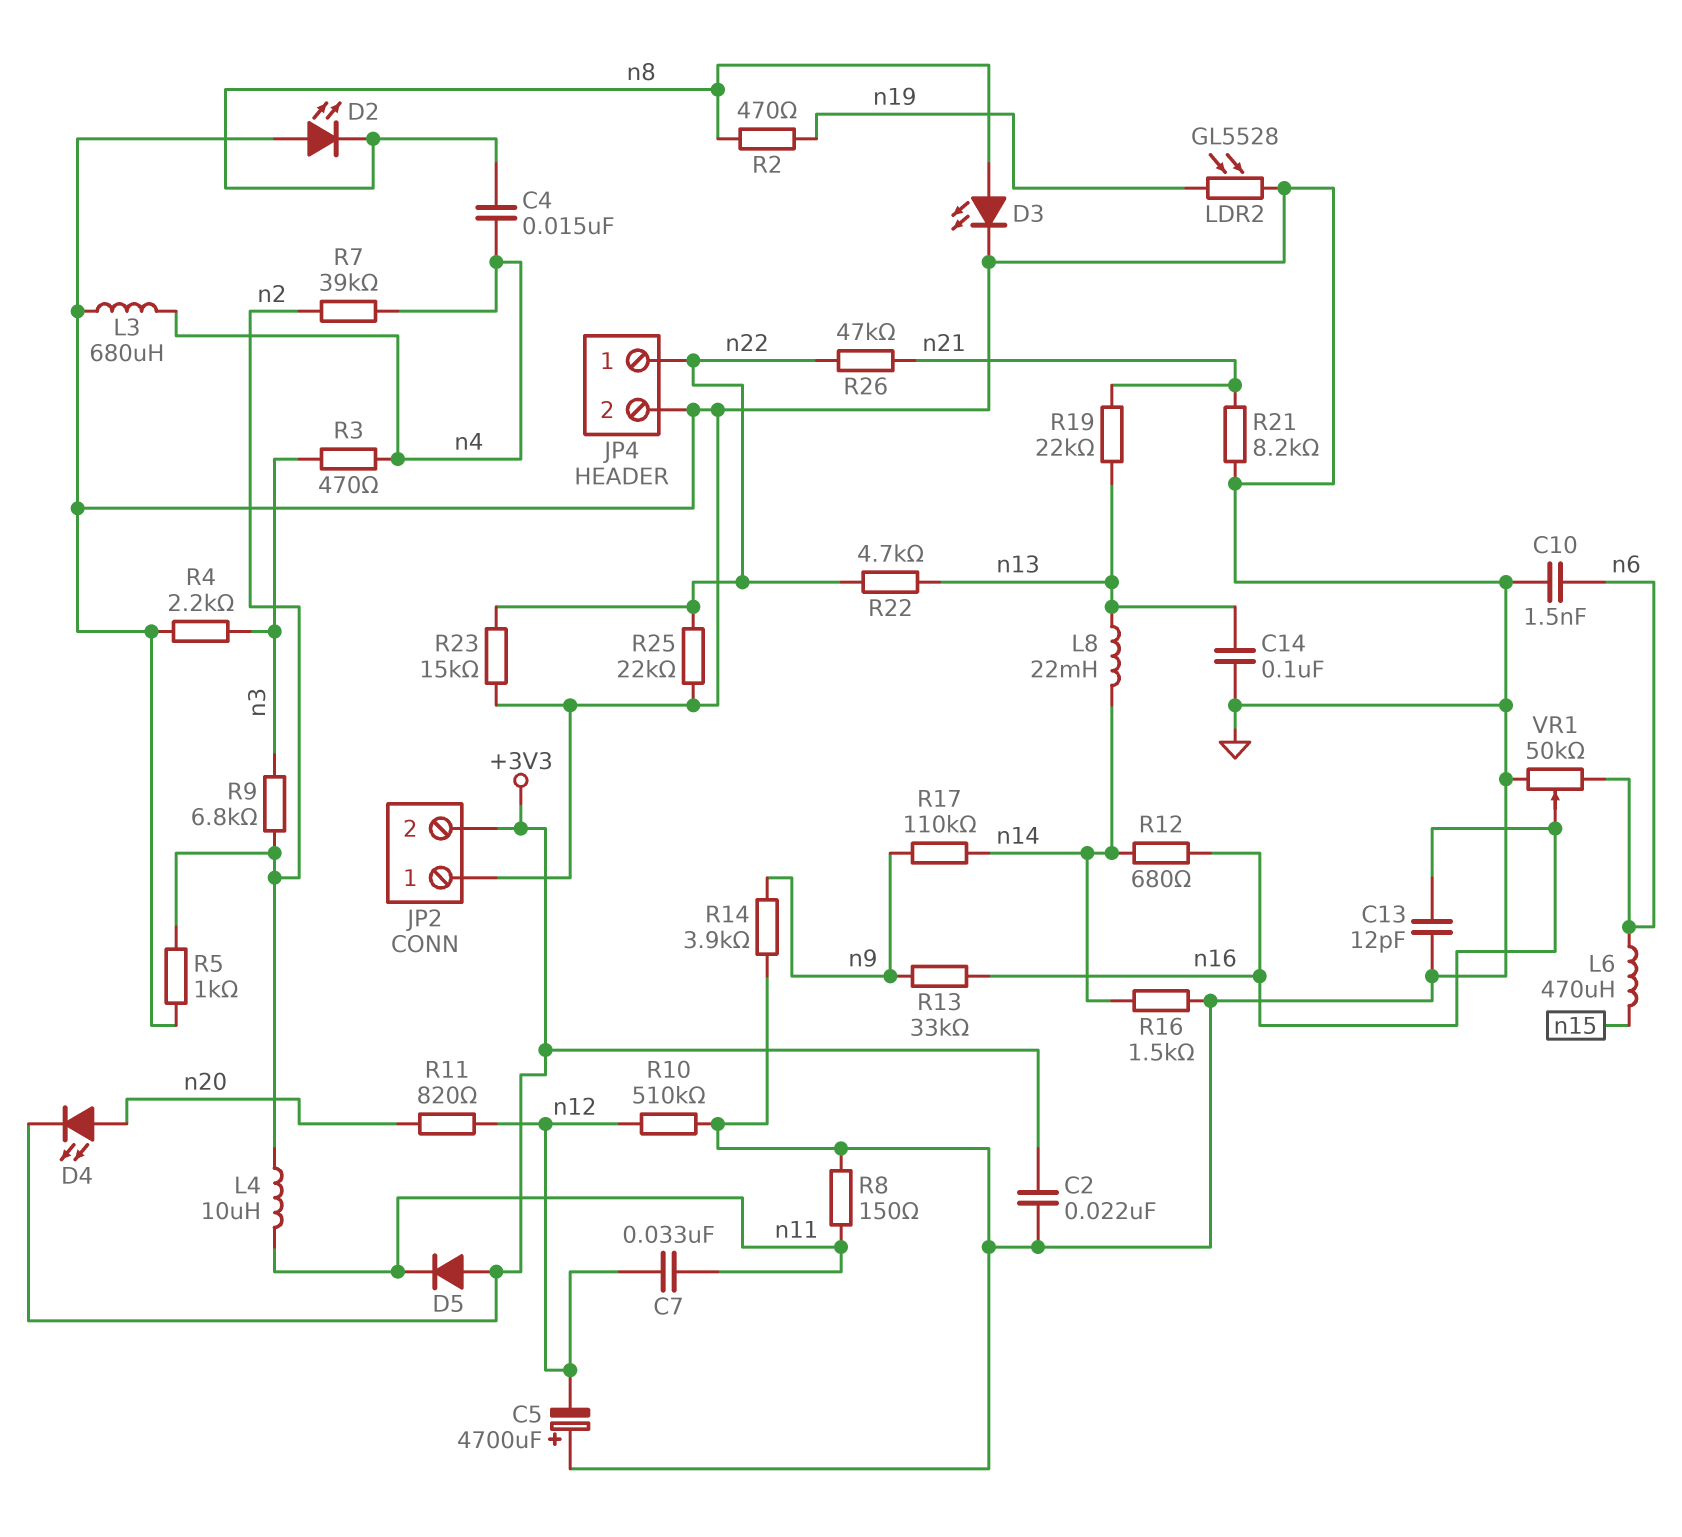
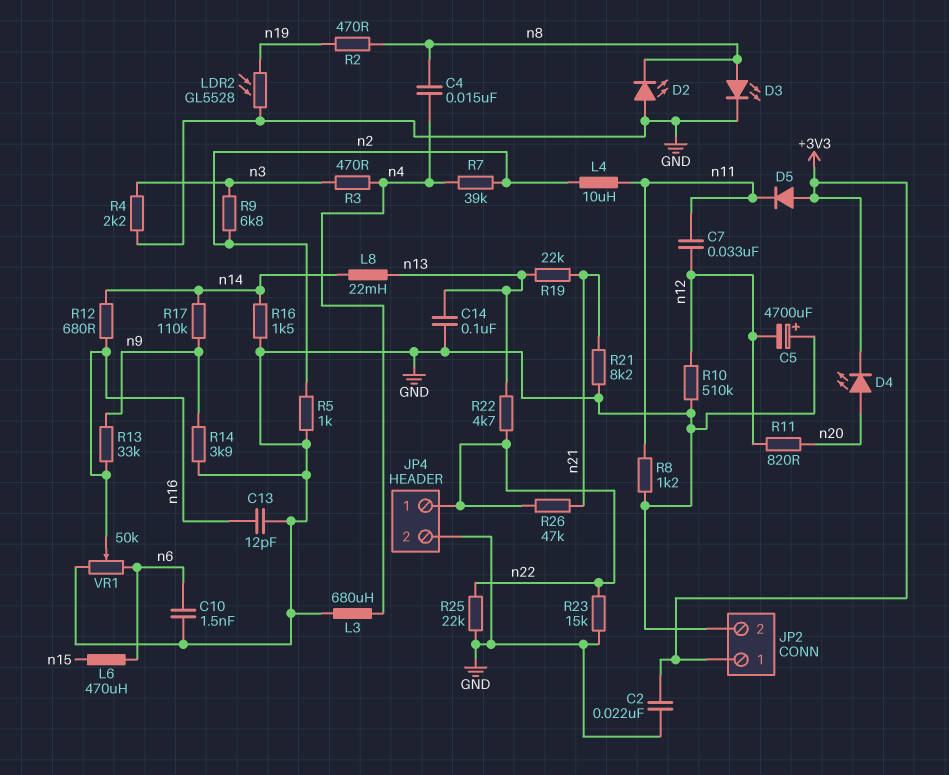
JP2 pin 1: GND -> +3V3
JP2 pin 2: +3V3 -> GND
R8: 150 (GND, n11) -> 1.2k (GND, n11)

